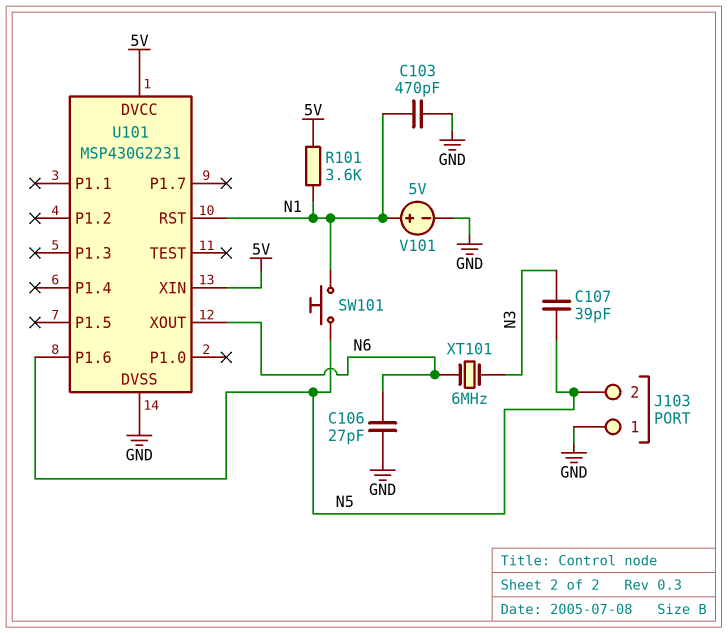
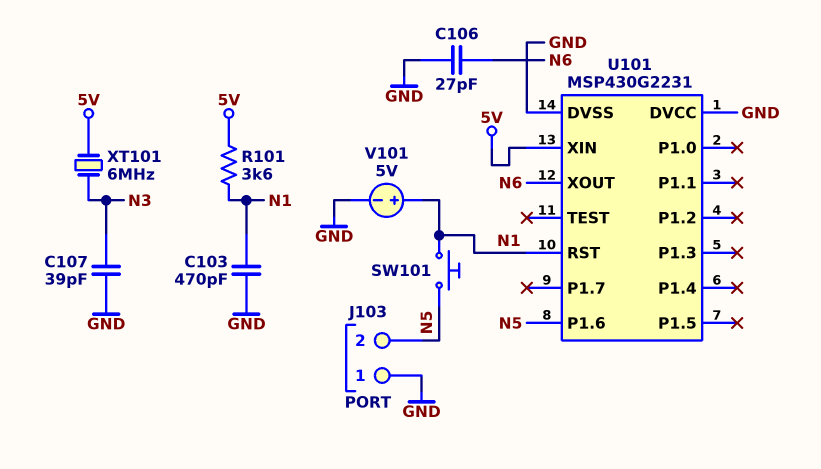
C107: 39pF (N3, N5) -> 39pF (GND, N3)
U101 pin DVCC: 5V -> GND
XT101: 6MHz (N3, N6) -> 6MHz (5V, N3)

